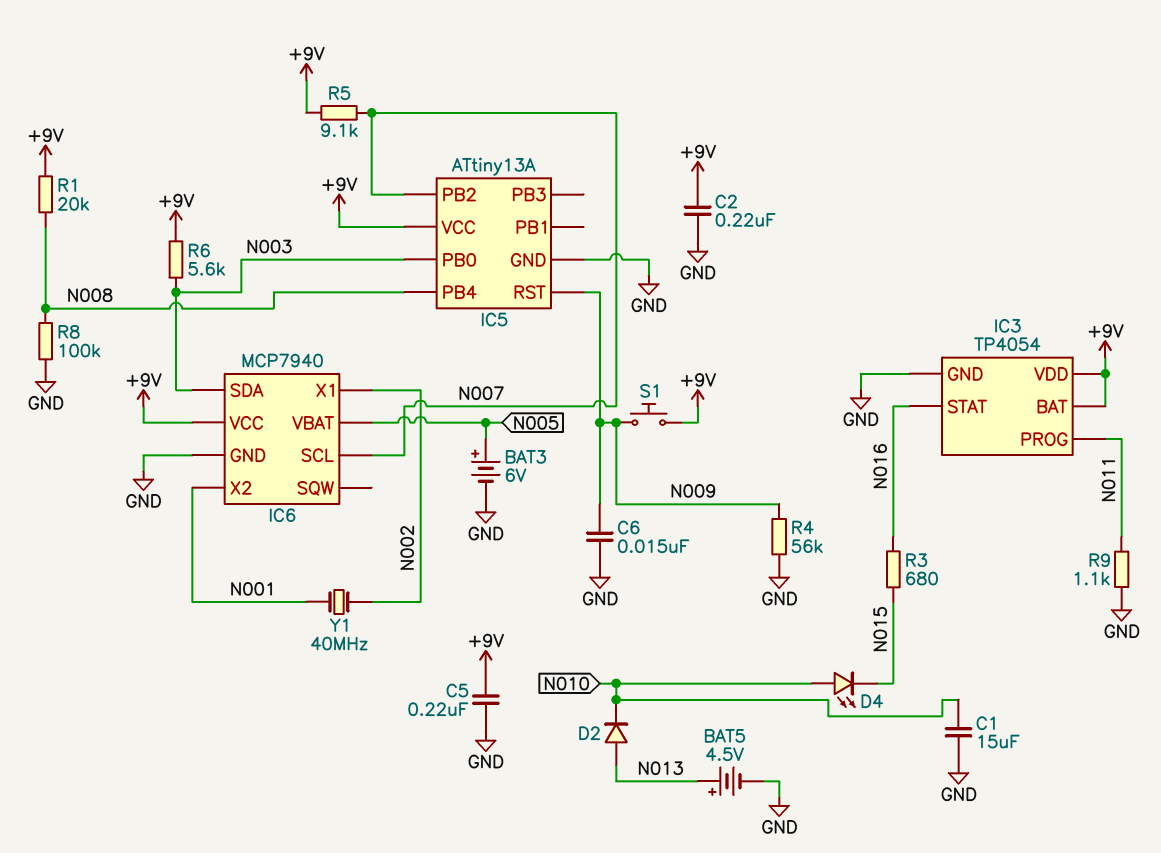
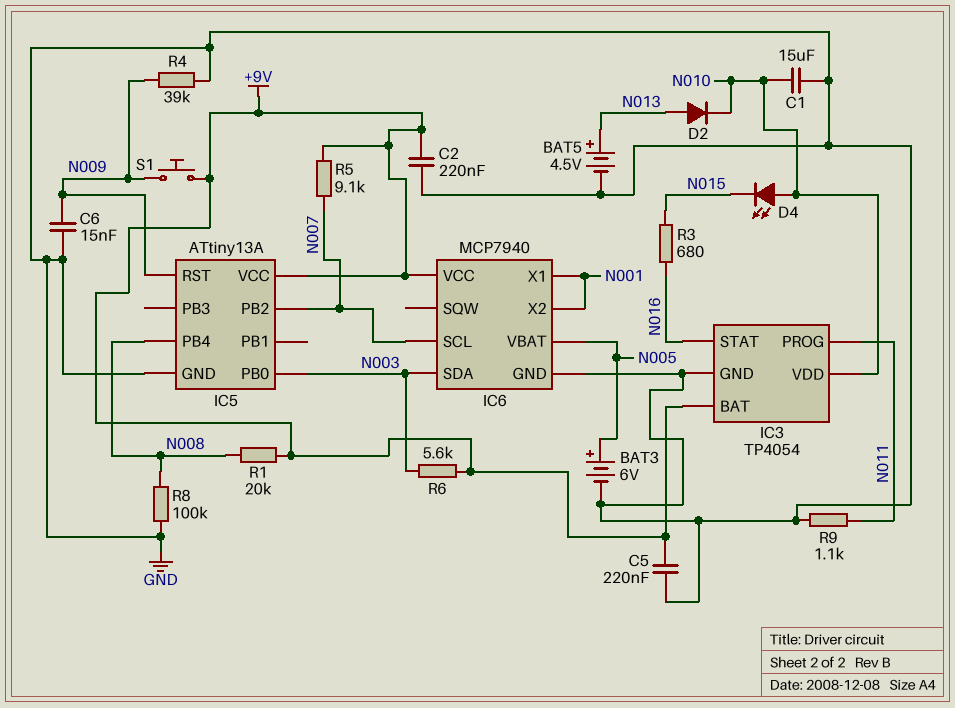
IC3 pin VDD: +9V -> N010
IC6 pin X1: N002 -> N001
R4: 56k (GND, N009) -> 39k (GND, N009)
Y1: 40MHz (N001, N002) -> none

